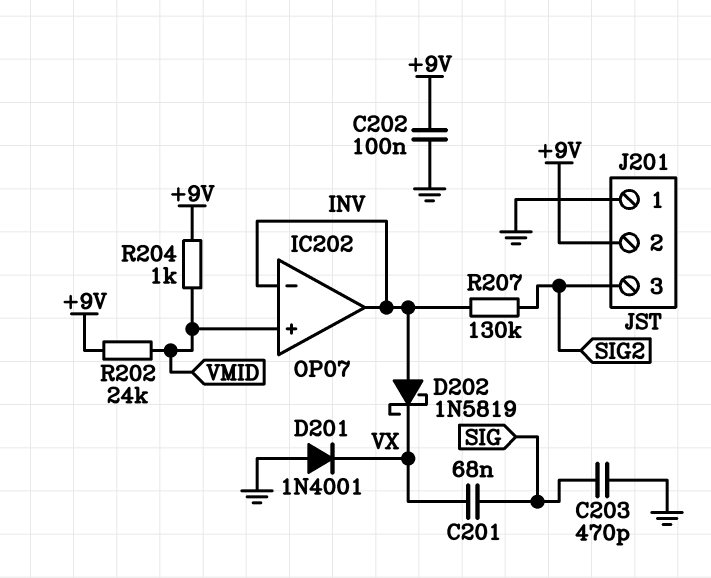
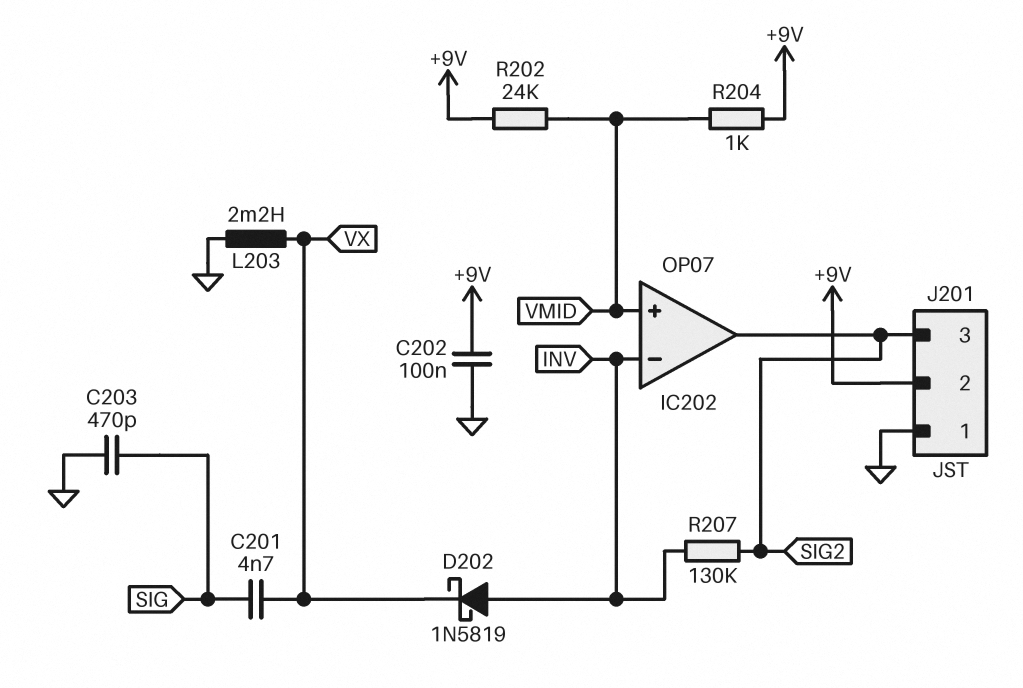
C201: 68nF (SIG, VX) -> 4.7nF (SIG, VX)
D201: diode 1N4001 (A GND, K VX) -> none
IC202 pin out: INV -> SIG2
L203: none -> 2.2mH (GND, VX)

